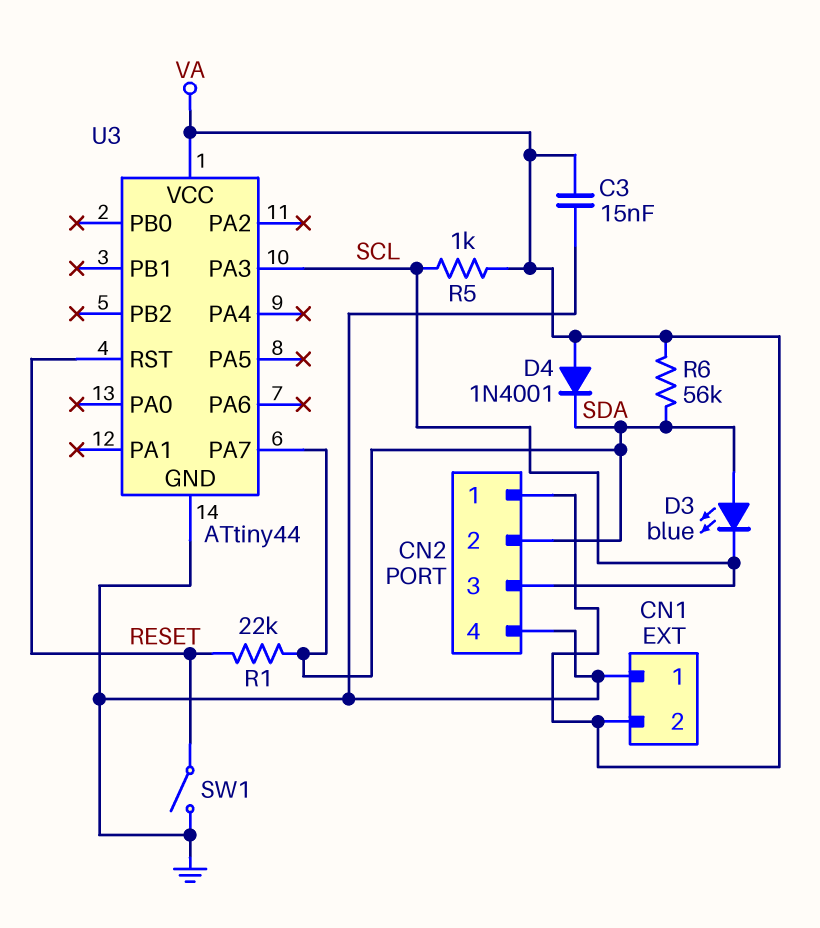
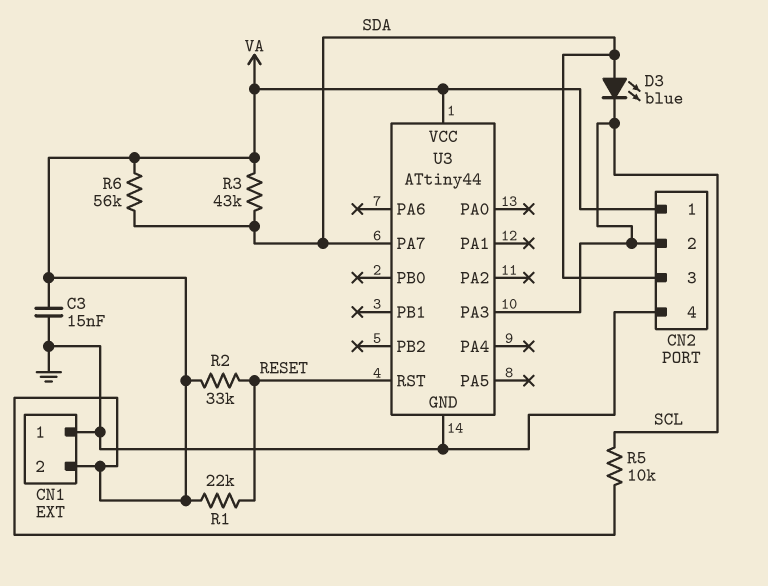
CN2 pin 2: SDA -> SCL
CN2 pin 3: SCL -> SDA
D4: diode 1N4001 (A VA, K SDA) -> none
R1: 22k (RESET, SDA) -> 22k (RESET, VA)
R2: none -> 33k (RESET, VA)
R3: none -> 43k (SDA, VA)
R5: 1k (SCL, VA) -> 10k (SCL, VA)
SW1: switch (GND, RESET) -> none

